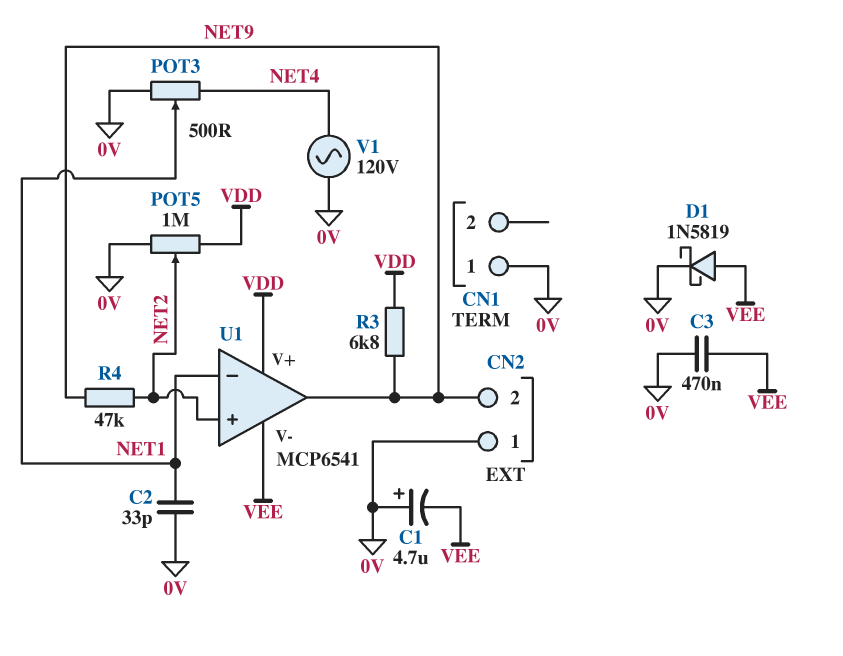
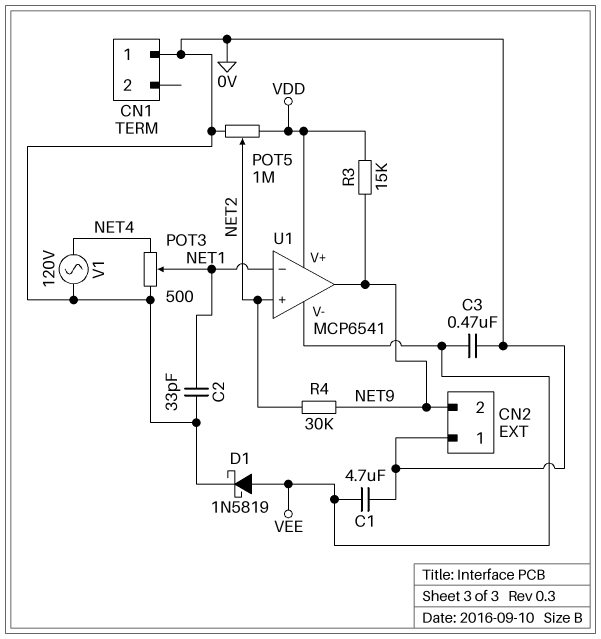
C1: 4.7uF (plus 0V, minus VEE) -> 4.7uF (0V, VEE)
R3: 6.8k (NET9, VDD) -> 15k (NET9, VDD)
R4: 47k (NET2, NET9) -> 30k (NET2, NET9)

